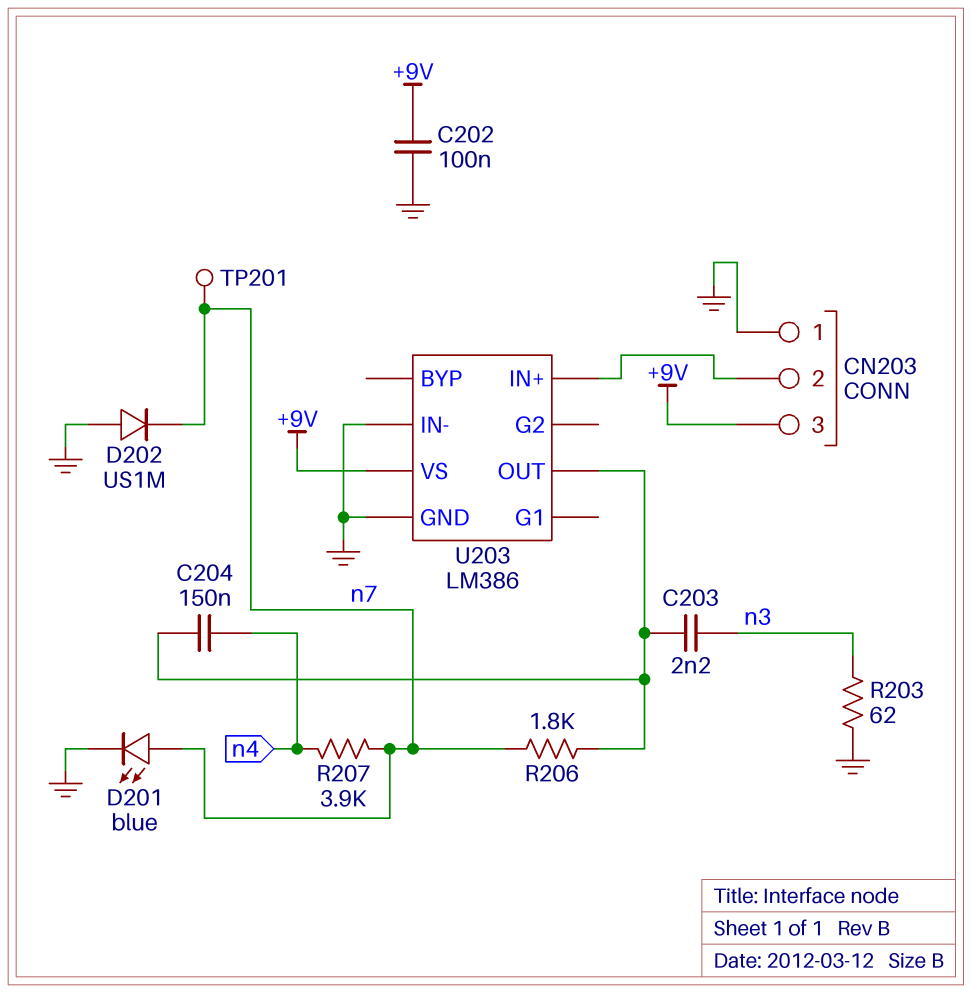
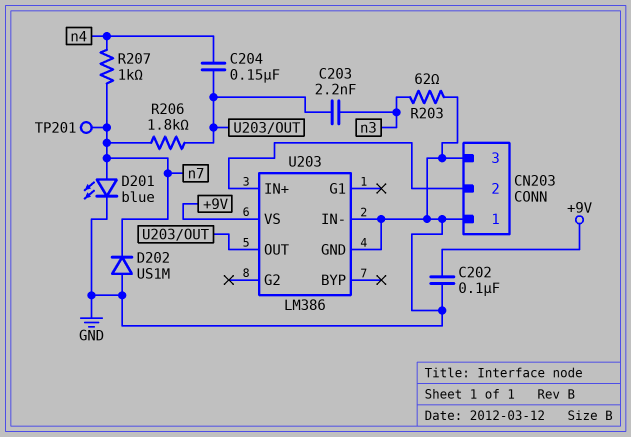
CN203 pin 3: +9V -> GND
R207: 3.9k (n4, n7) -> 1k (n4, n7)

